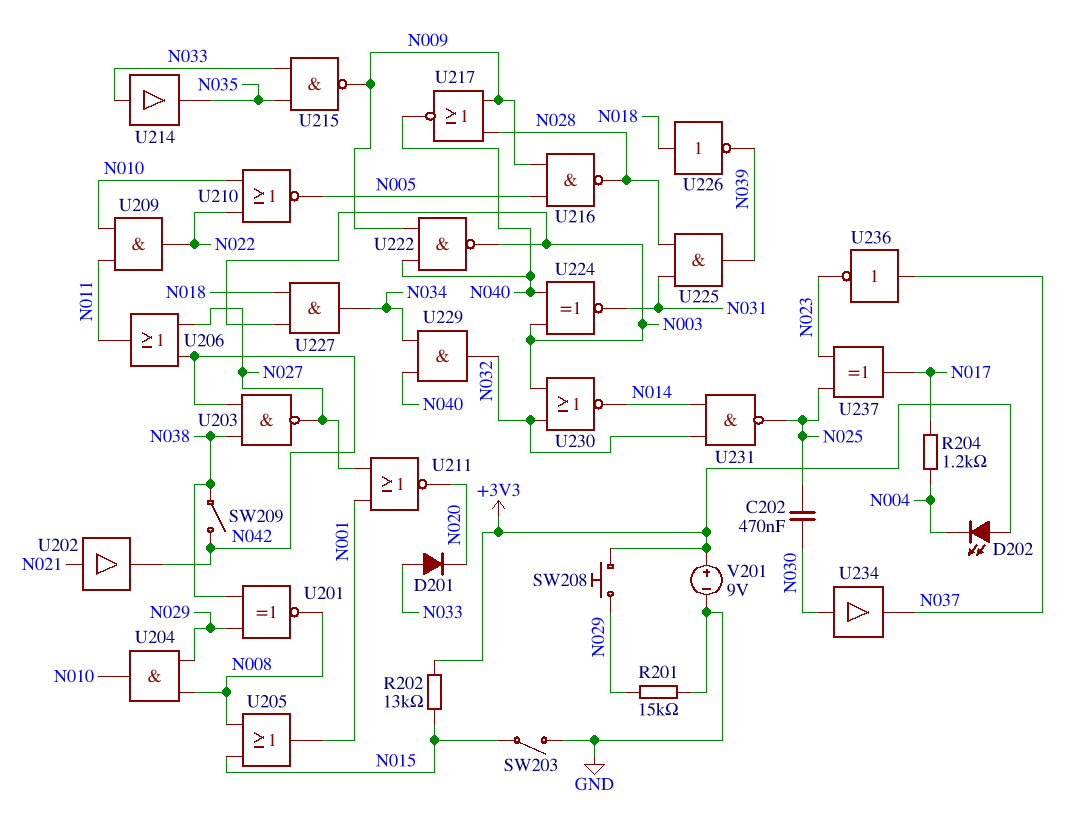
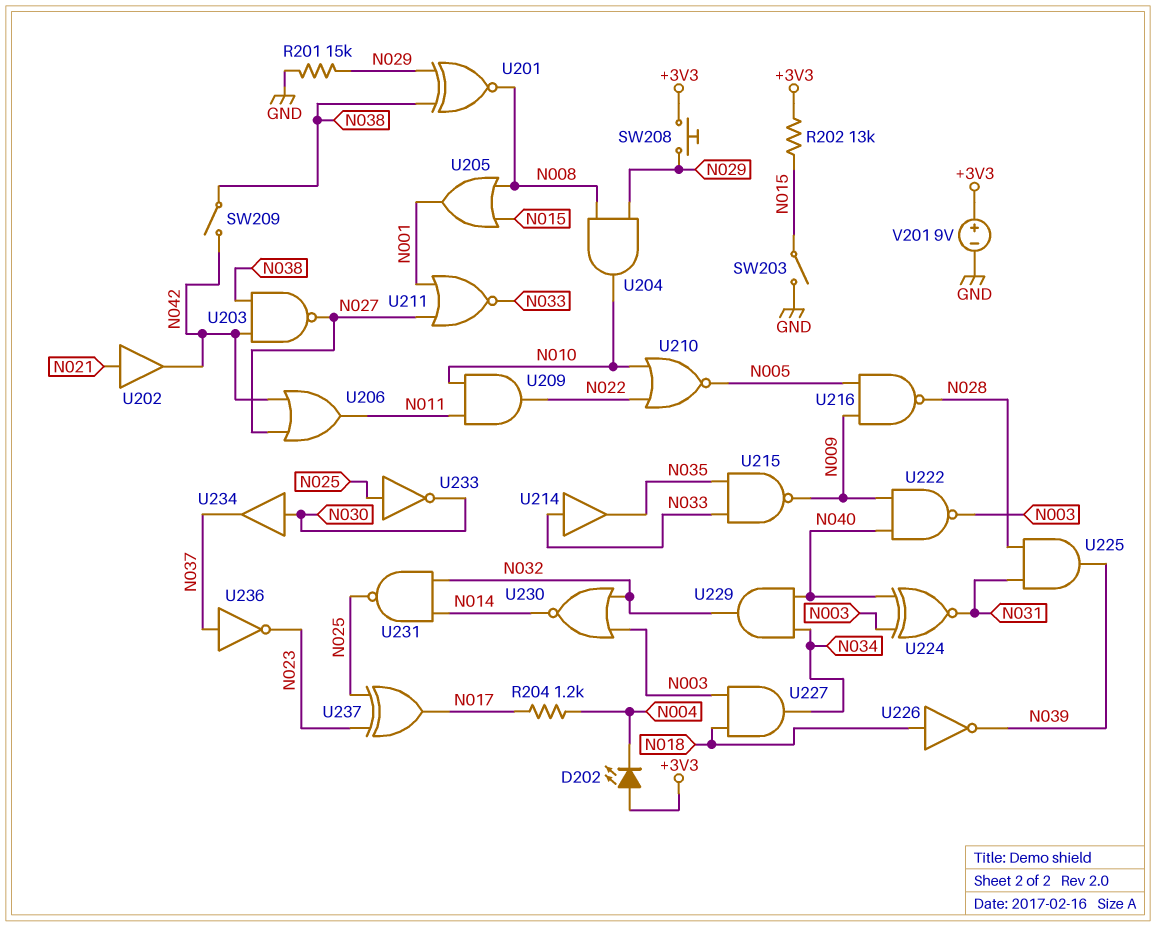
C202: 470nF (N025, N030) -> none
D201: diode (A N033, K N020) -> none
U211: NOR (in N001, in N027, out N020) -> NOR (in N001, in N027, out N033)
U217: NOR (in N009, in N028, out N040) -> none
U233: none -> NOT (in N025, out N030)

